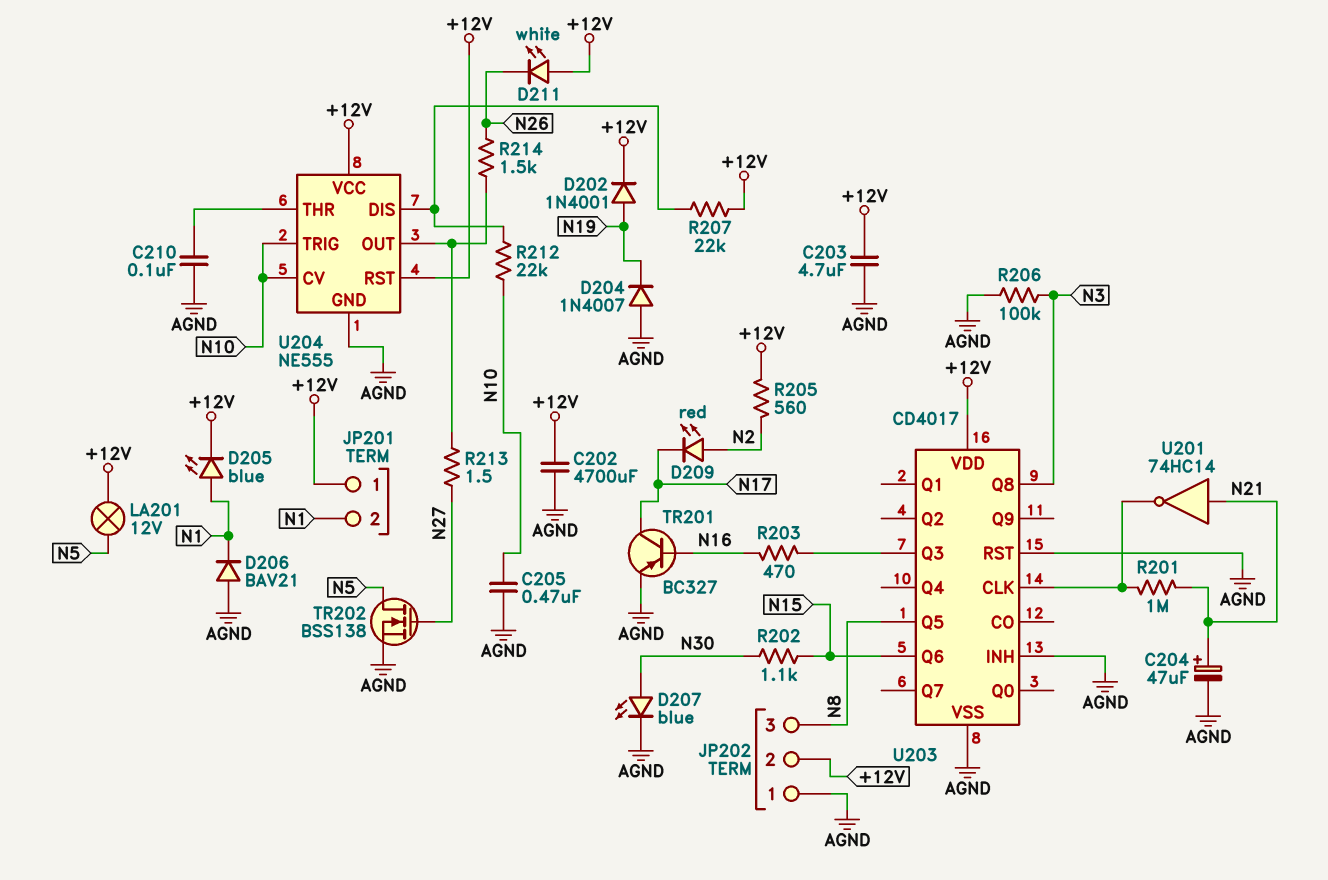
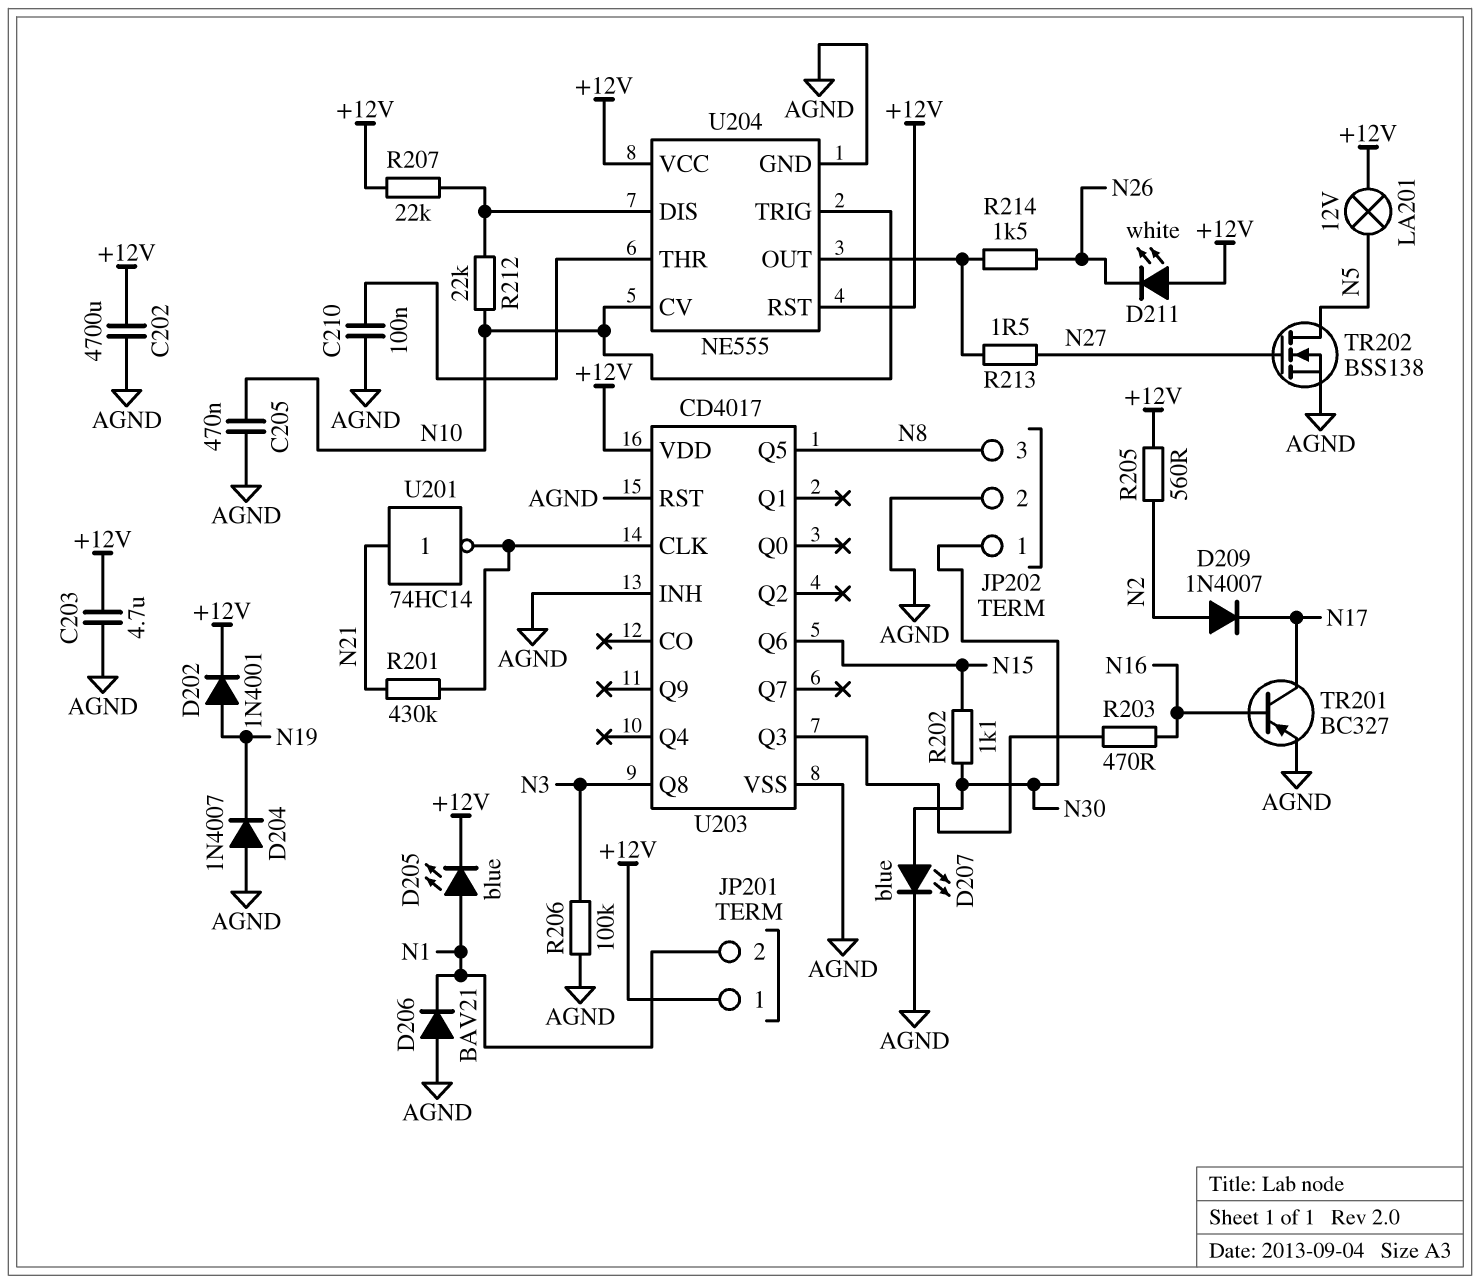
C204: 47uF (plus N21, minus AGND) -> none
D209: LED red (A N2, K N17) -> diode 1N4007 (A N2, K N17)
JP202 pin 1: AGND -> N30
JP202 pin 2: +12V -> AGND
R201: 1M (N21, U203/CLK) -> 430k (N21, U203/CLK)

